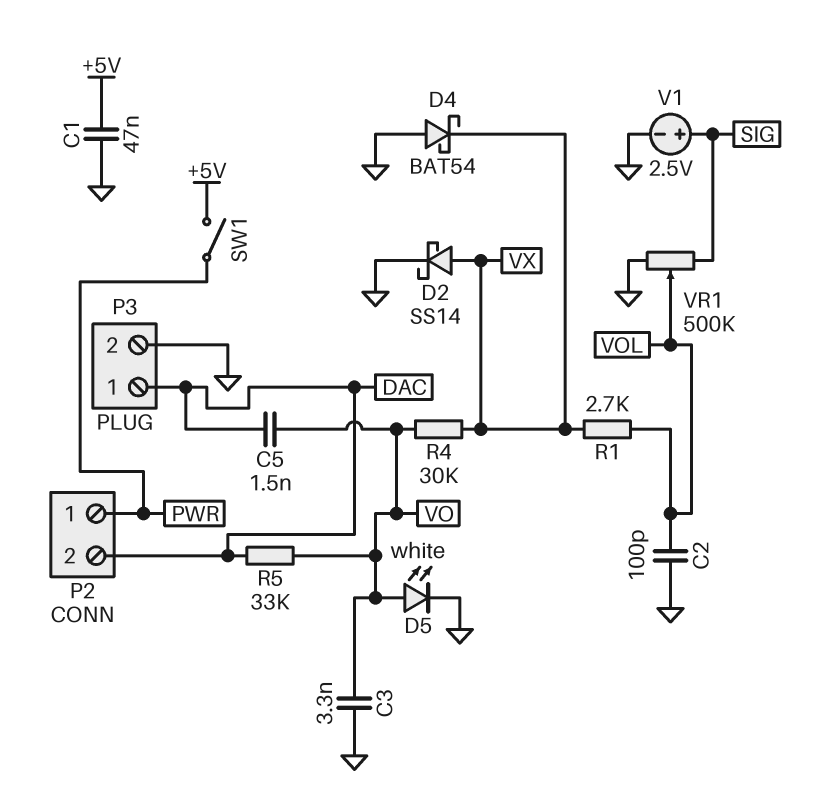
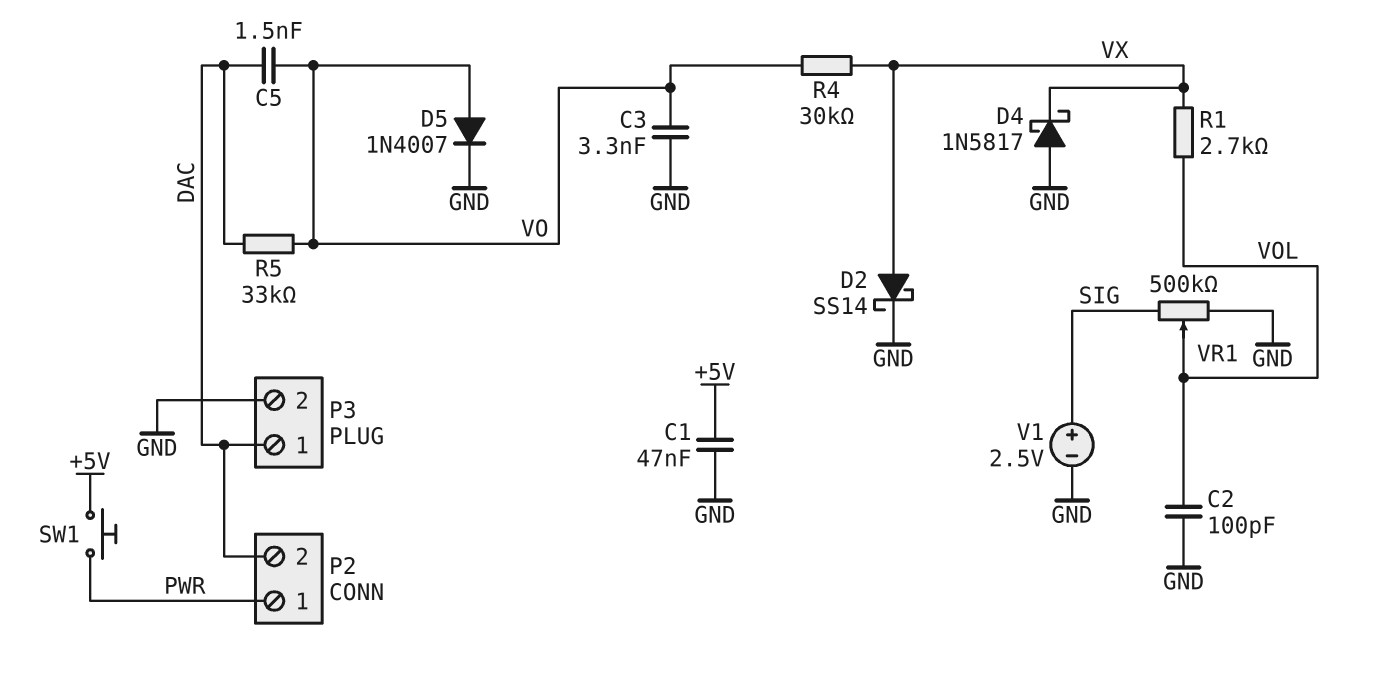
D4: schottky BAT54 (A GND, K VX) -> schottky 1N5817 (A GND, K VX)
D5: LED white (A VO, K GND) -> diode 1N4007 (A VO, K GND)
SW1: switch (+5V, PWR) -> button (+5V, PWR)

